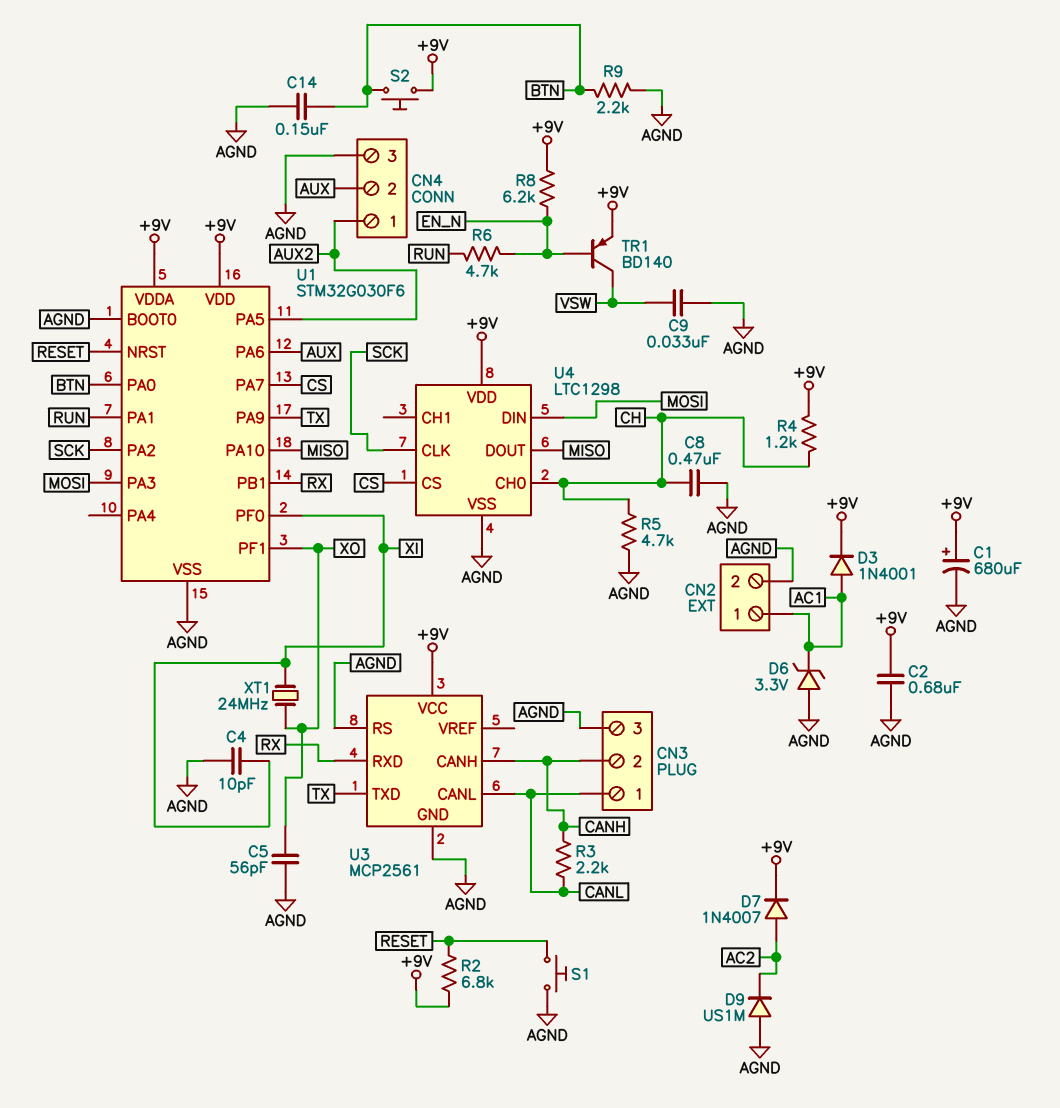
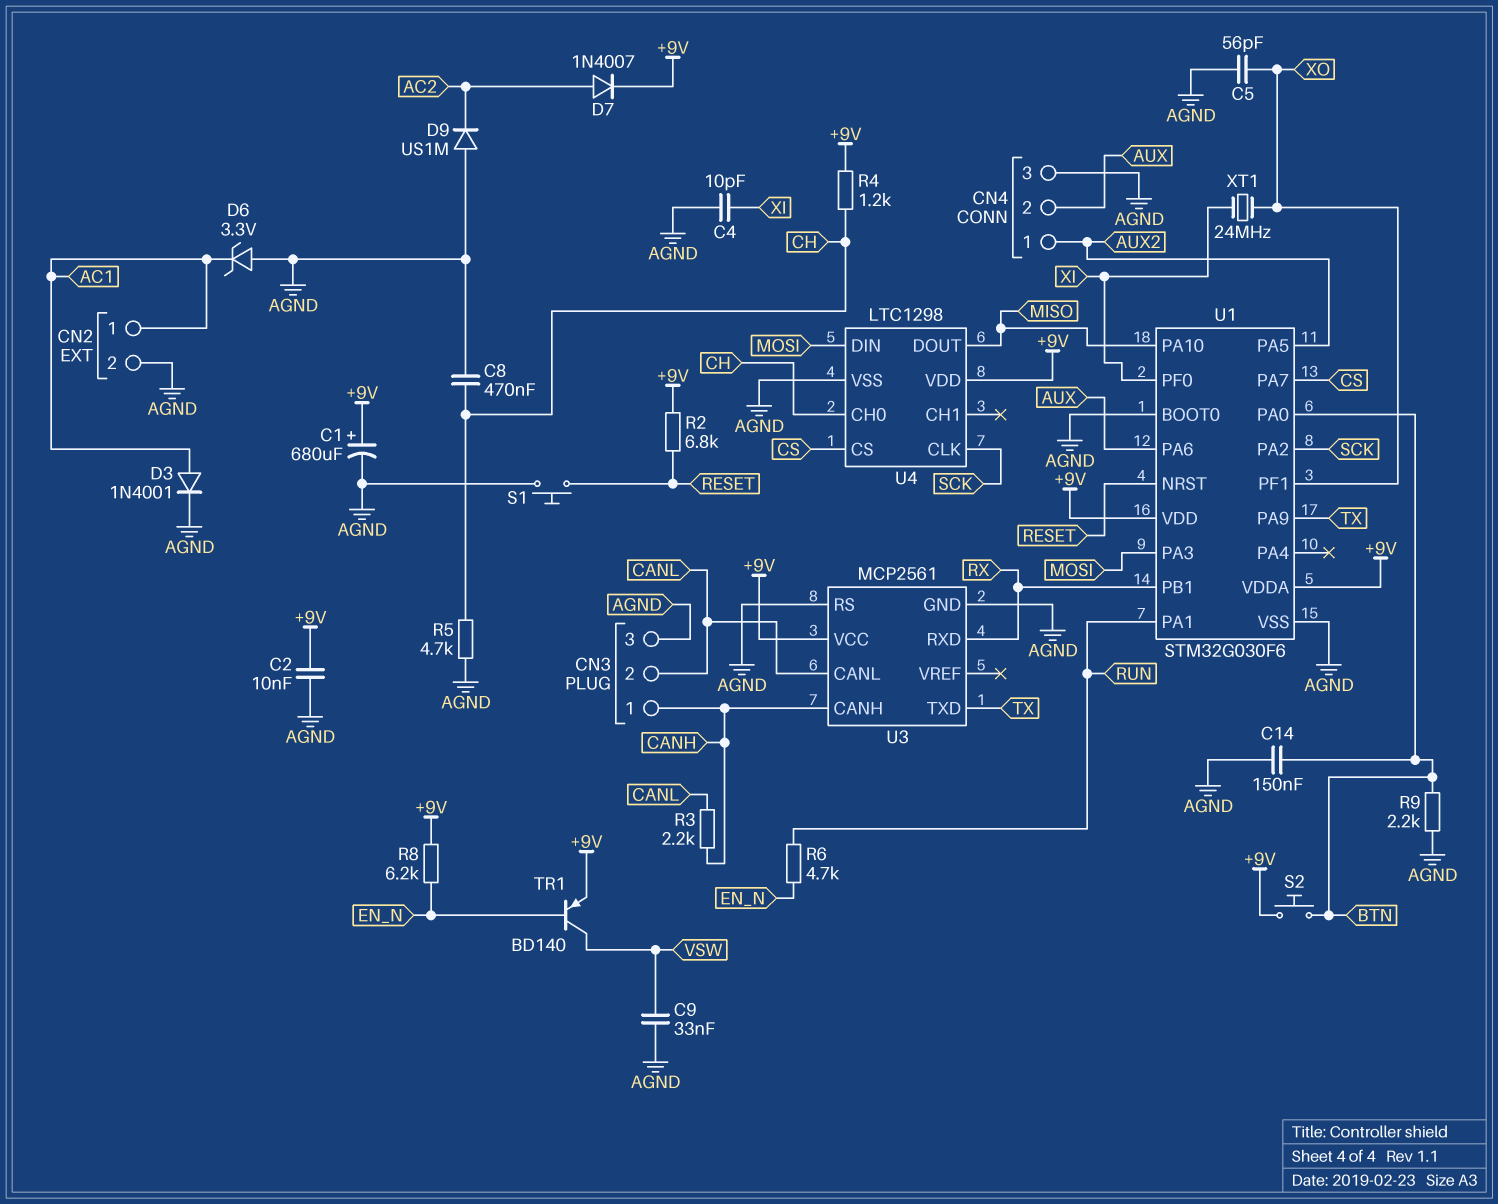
C2: 680nF (+9V, AGND) -> 10nF (+9V, AGND)
CN3 pin 1: CANL -> CANH
CN3 pin 2: CANH -> CANL
D3: diode 1N4001 (A AC1, K +9V) -> diode 1N4001 (A AC1, K AGND)

